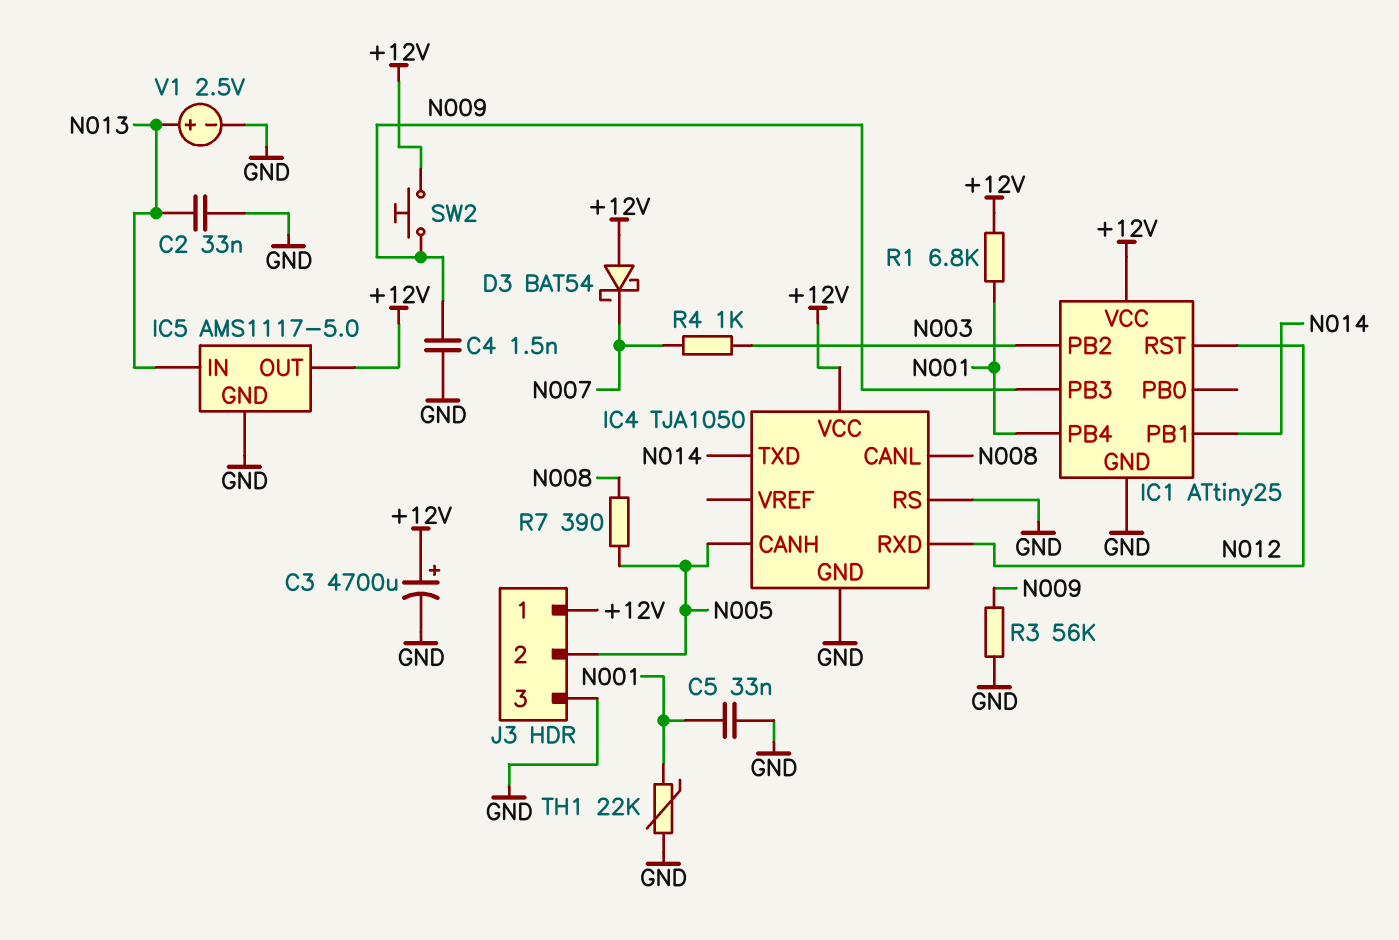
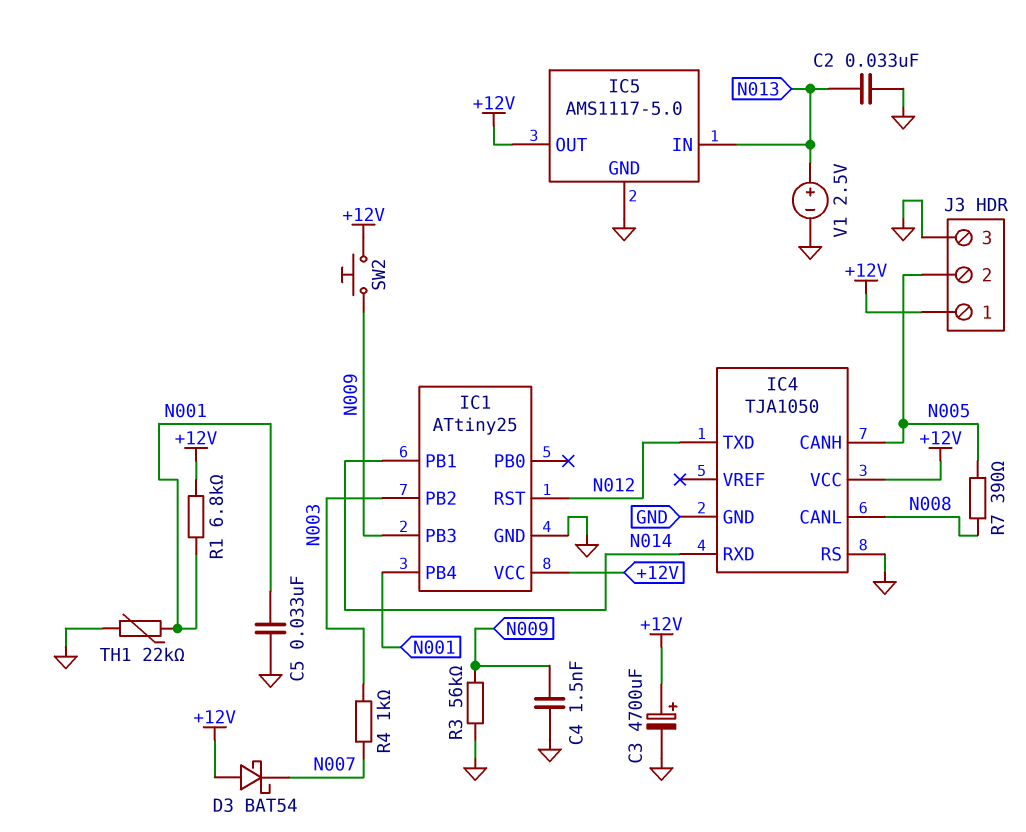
IC4 pin RXD: N012 -> N014
IC4 pin TXD: N014 -> N012

